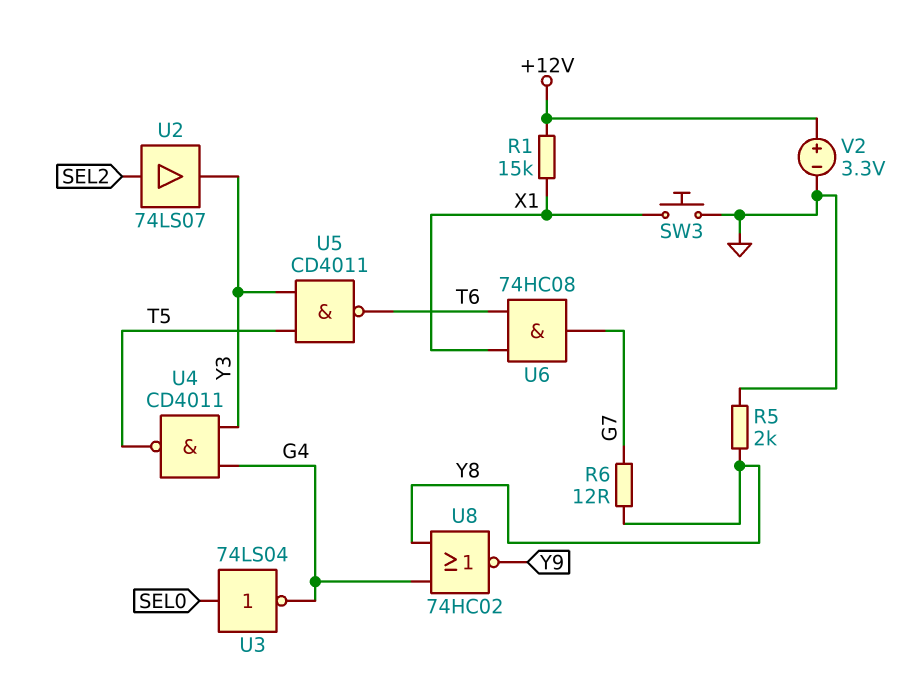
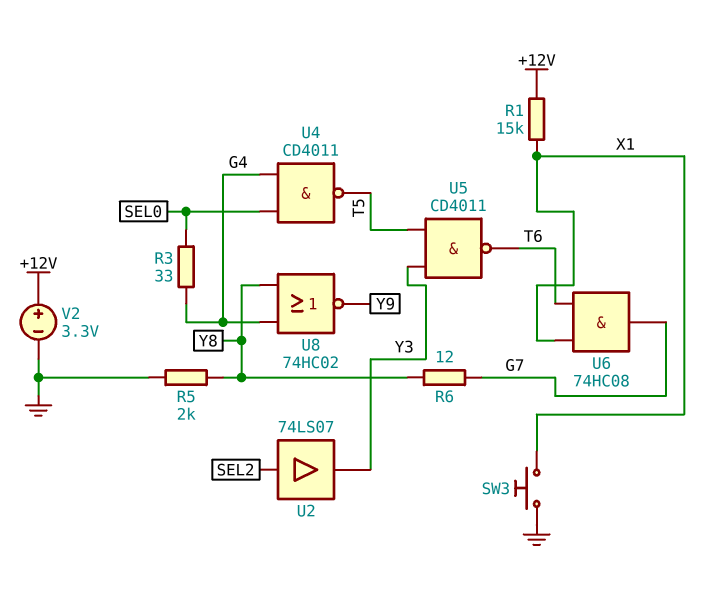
R3: none -> 33 (G4, SEL0)
U3: NOT 74LS04 (in SEL0, out G4) -> none
U4: NAND CD4011 (in G4, in Y3, out T5) -> NAND CD4011 (in G4, in SEL0, out T5)

